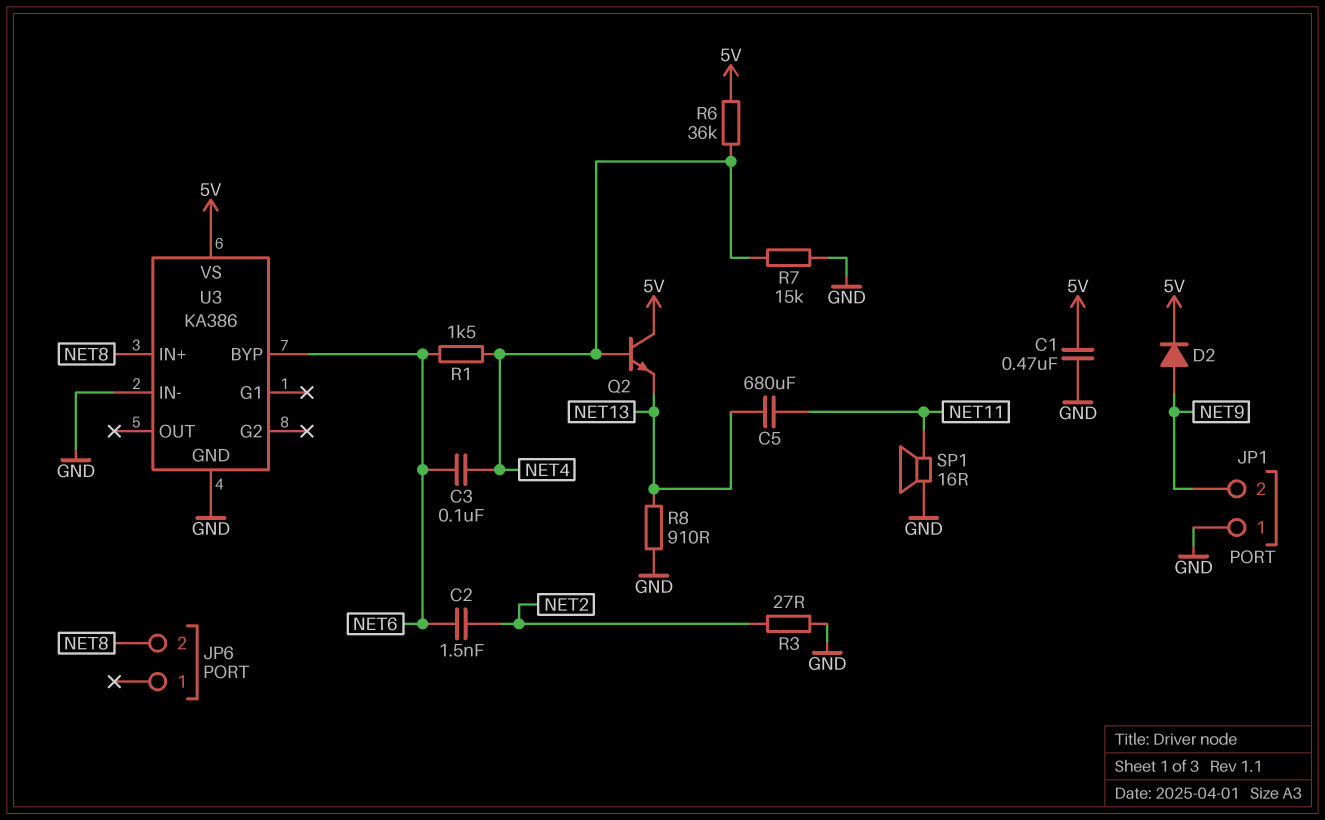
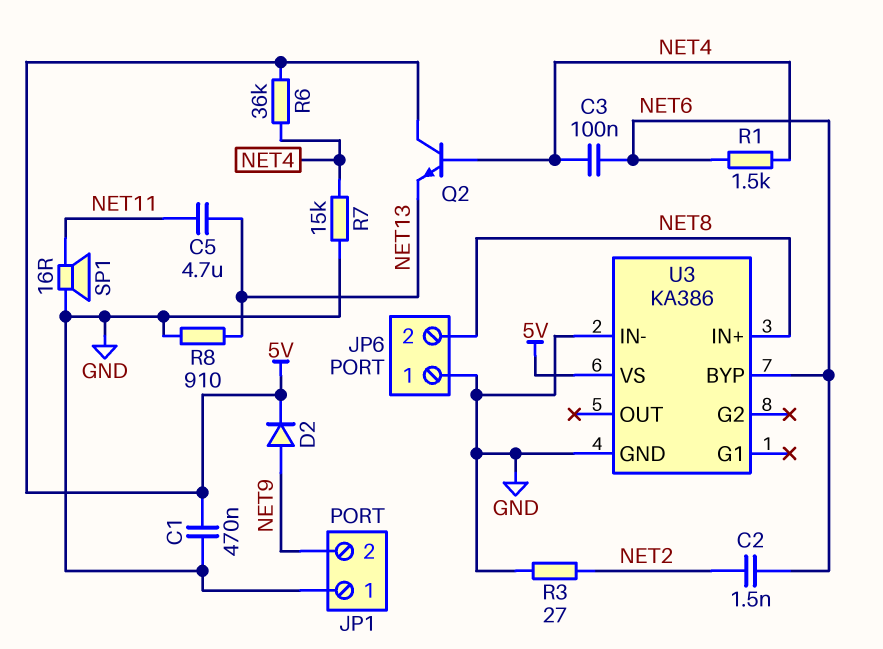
C5: 680uF (NET11, NET13) -> 4.7uF (NET11, NET13)
JP6 pin 1: none -> GND

